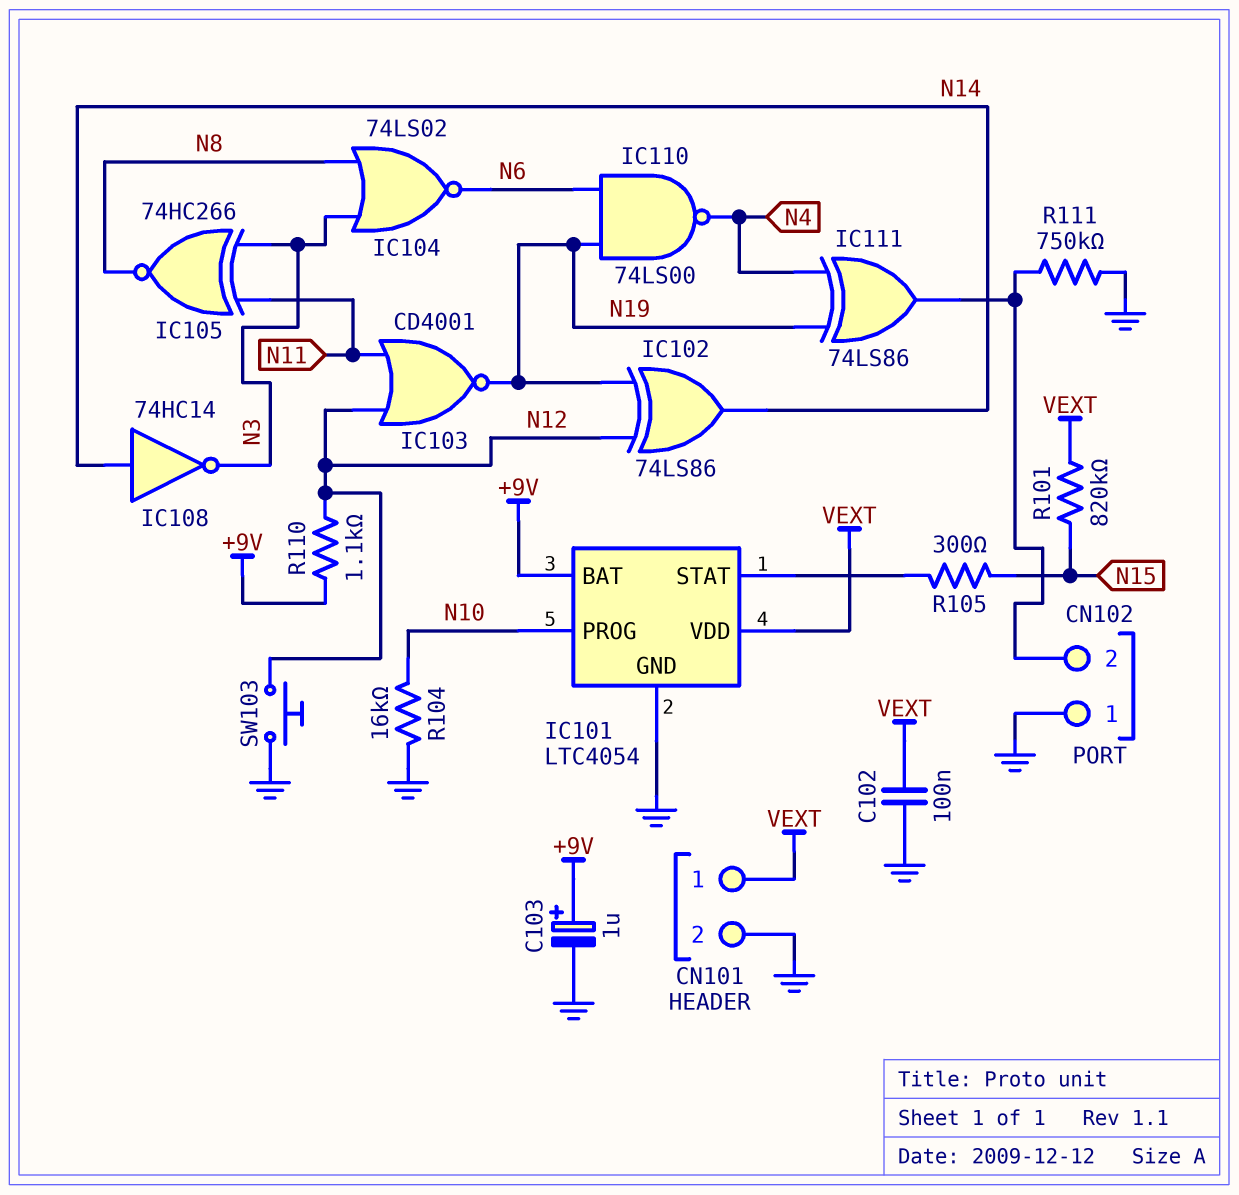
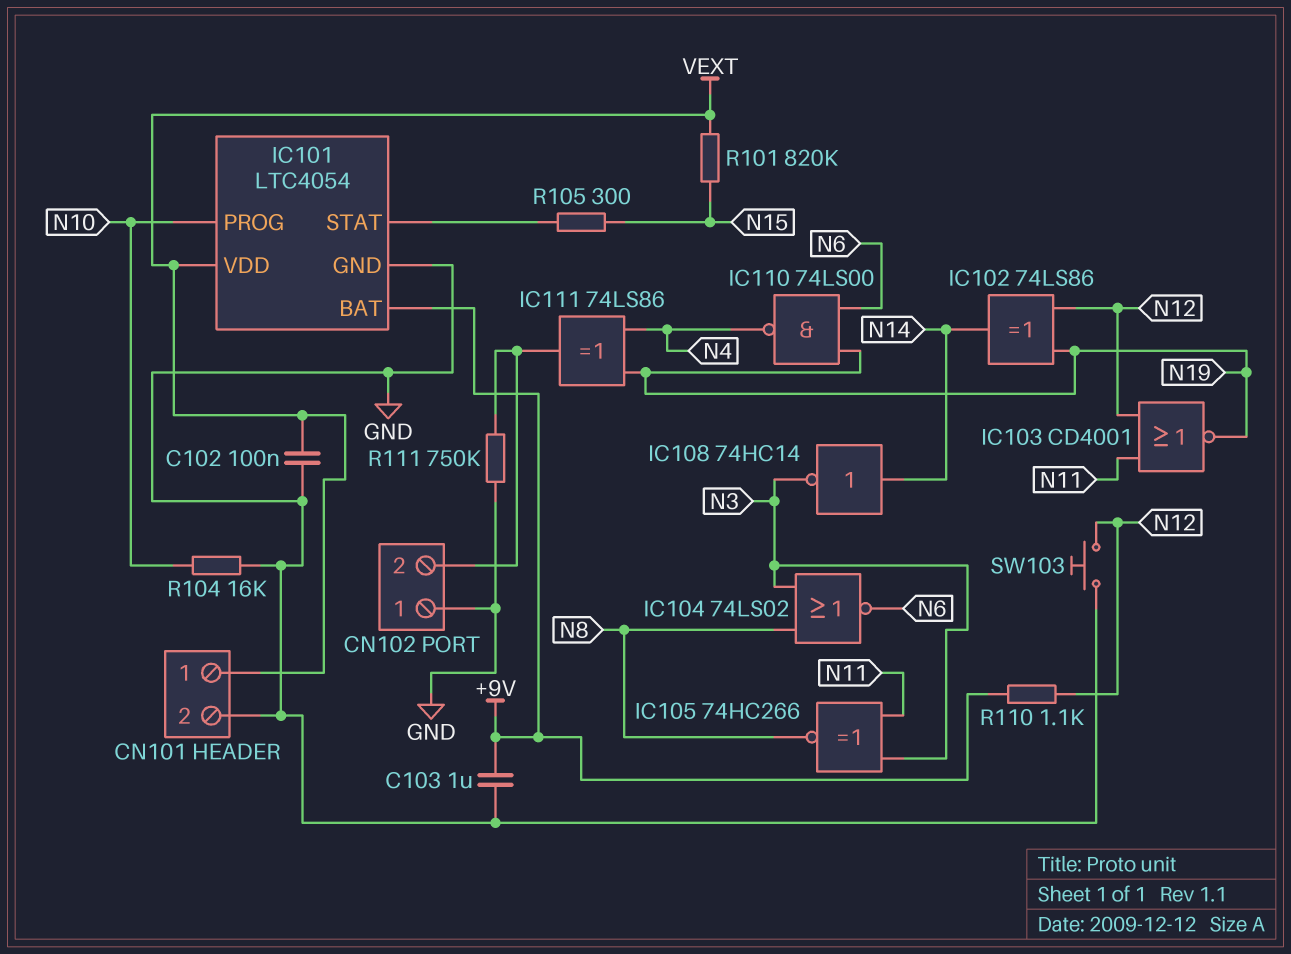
C103: 1uF (plus +9V, minus GND) -> 1uF (+9V, GND)

